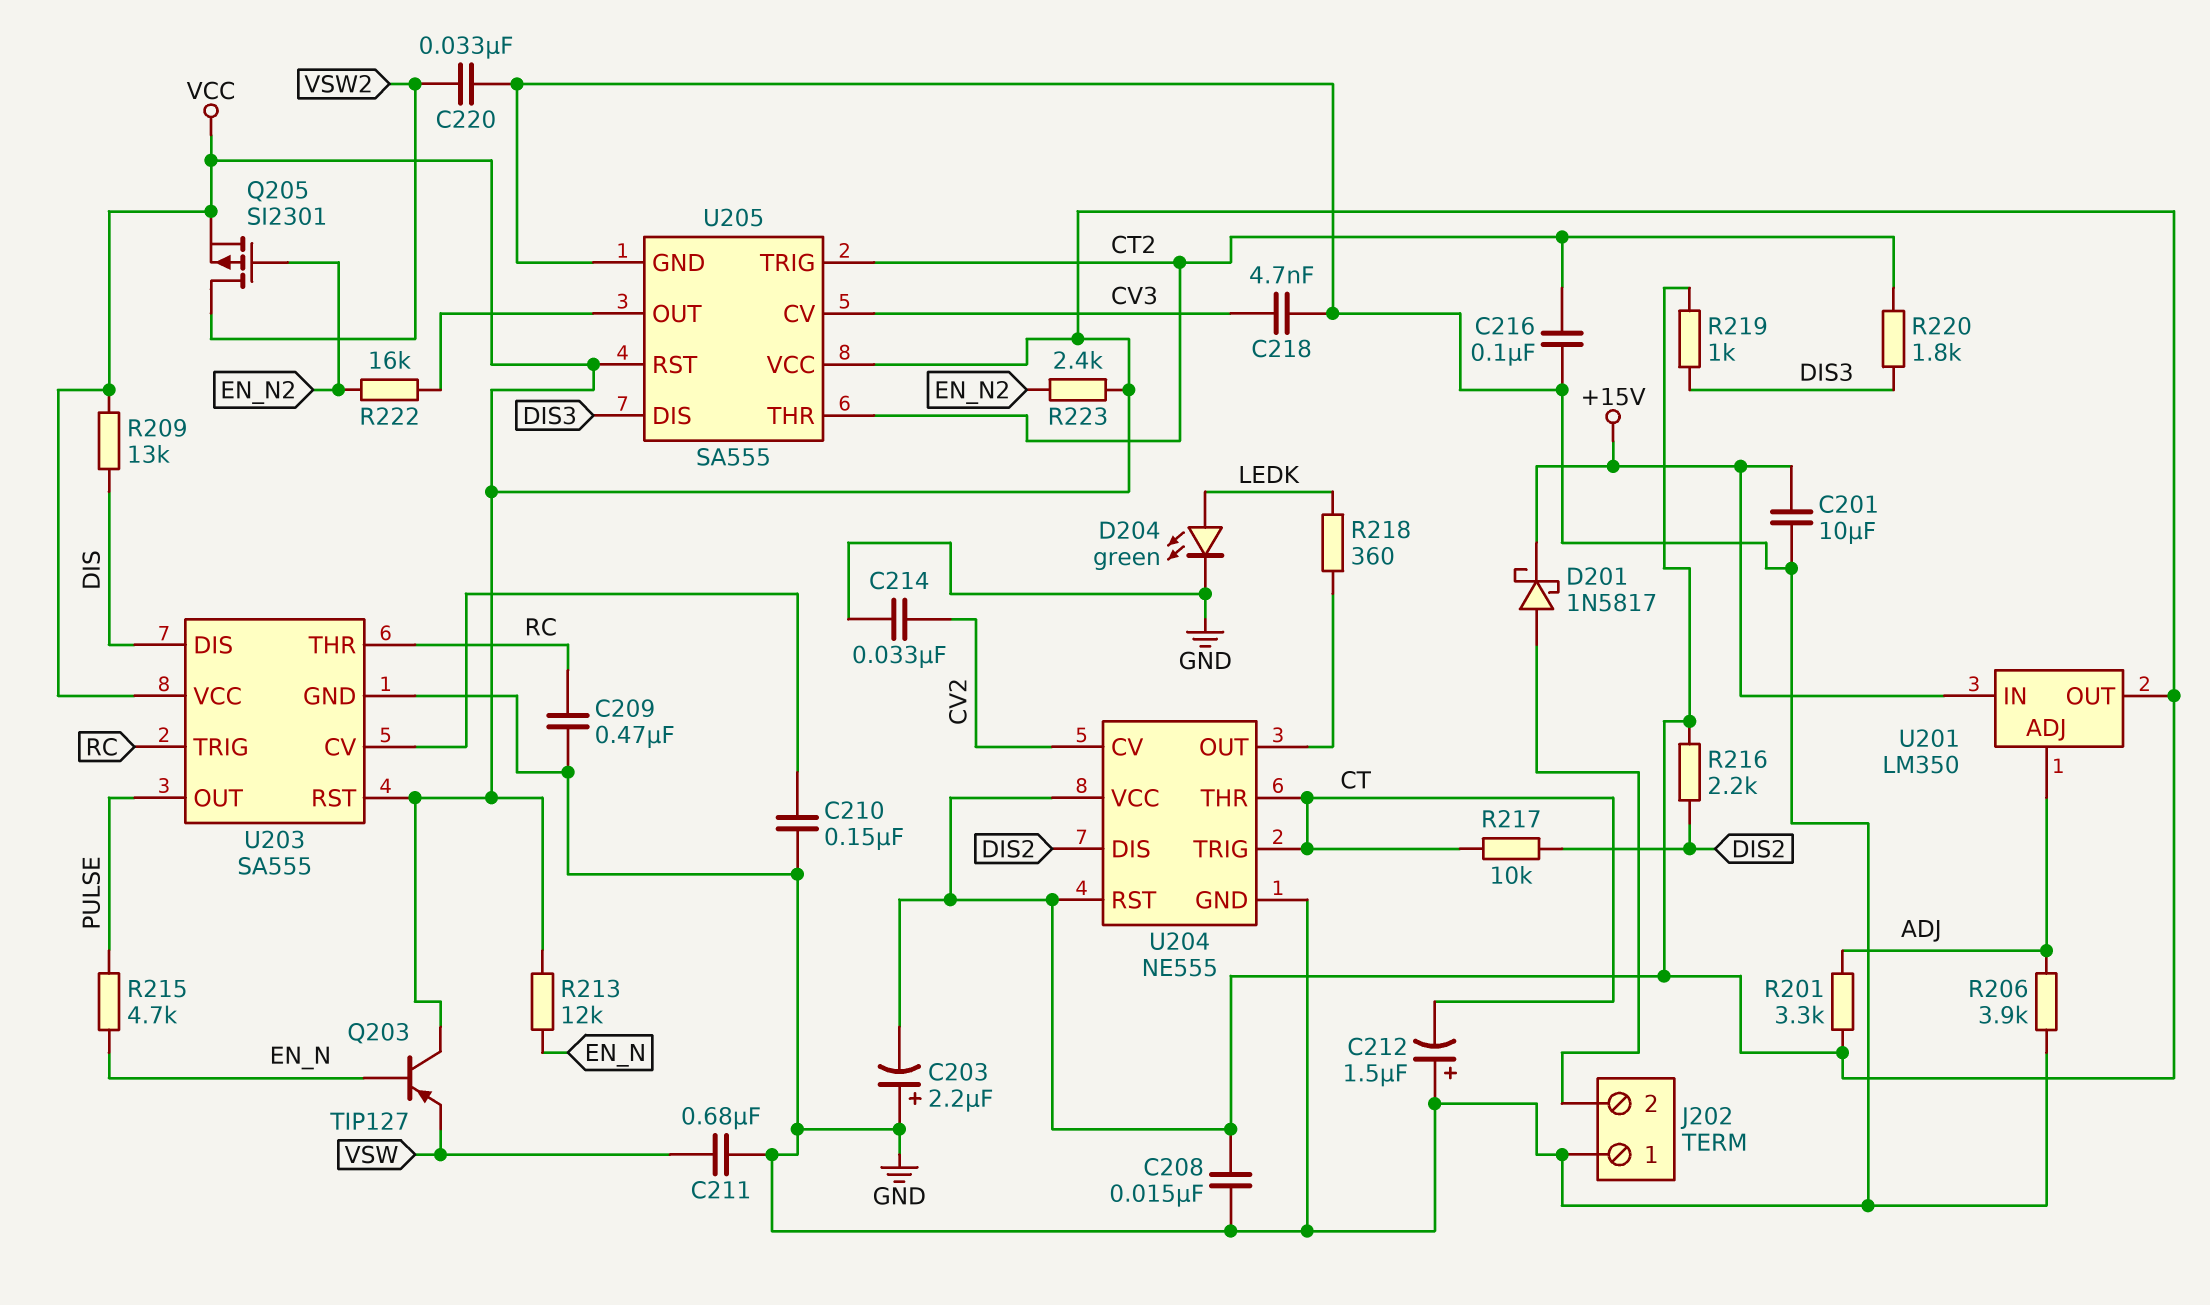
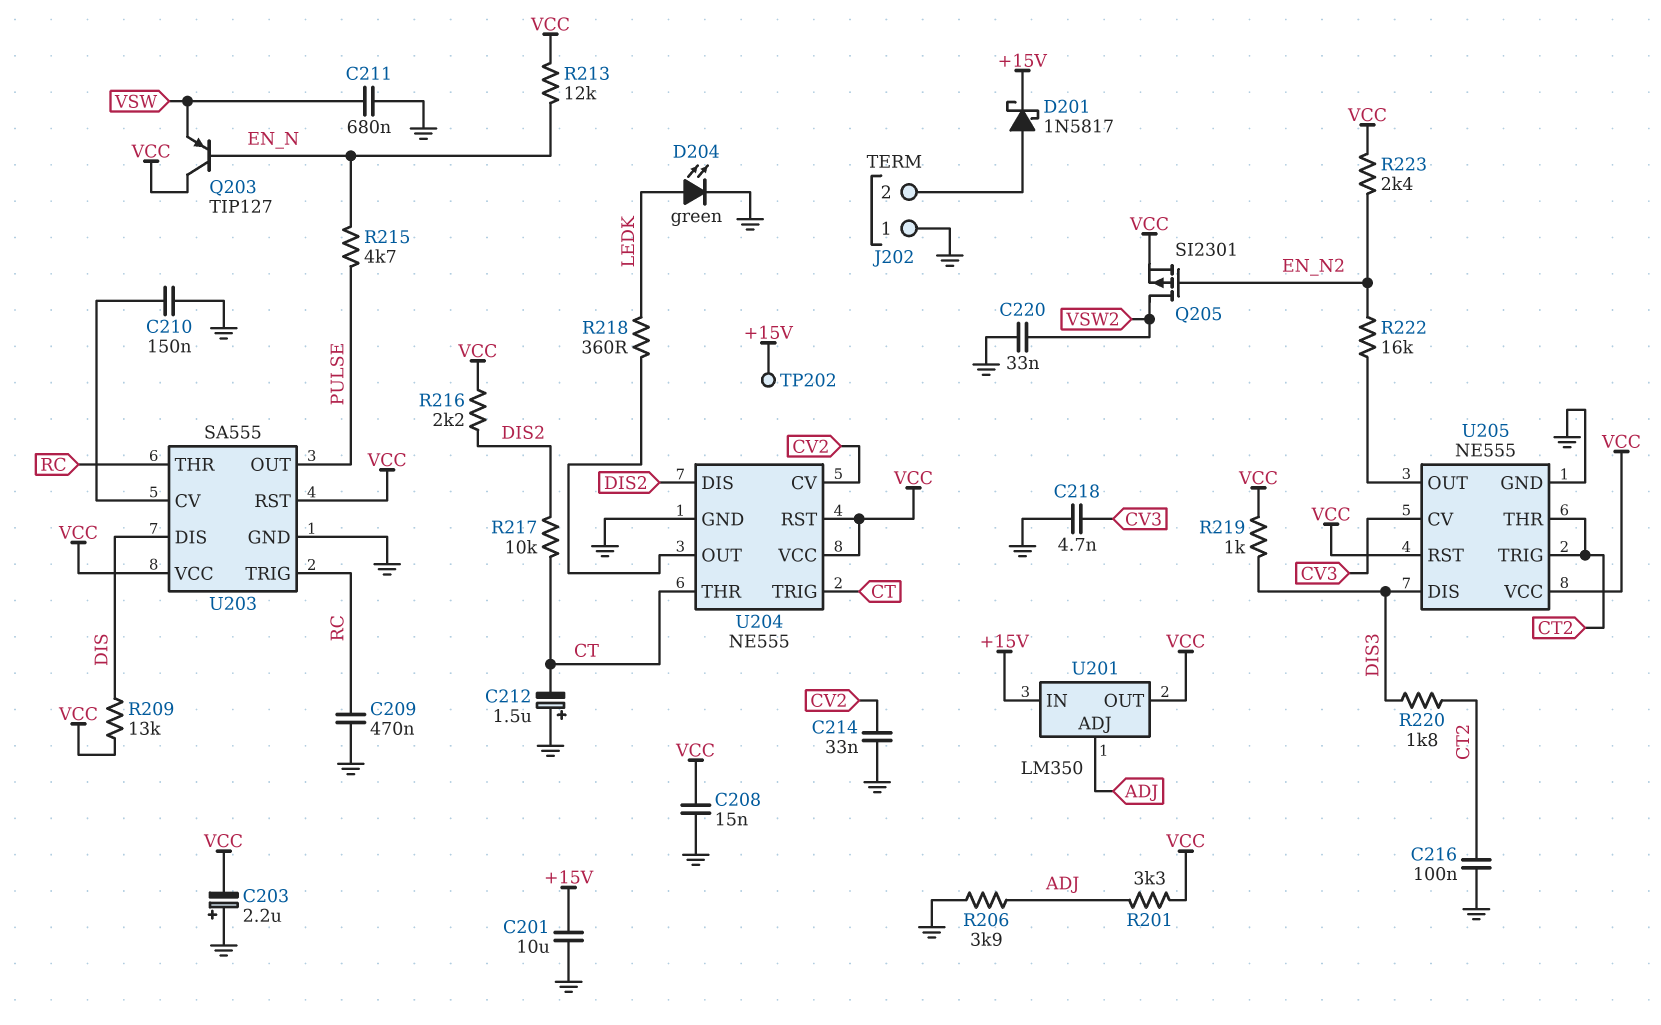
TP202: none -> test point (+15V)
U205: SA555 -> NE555

